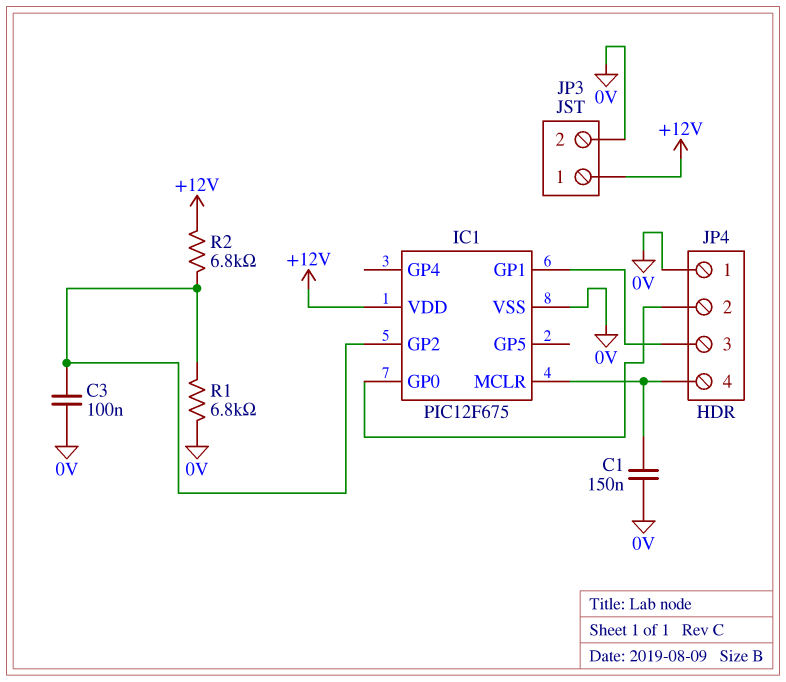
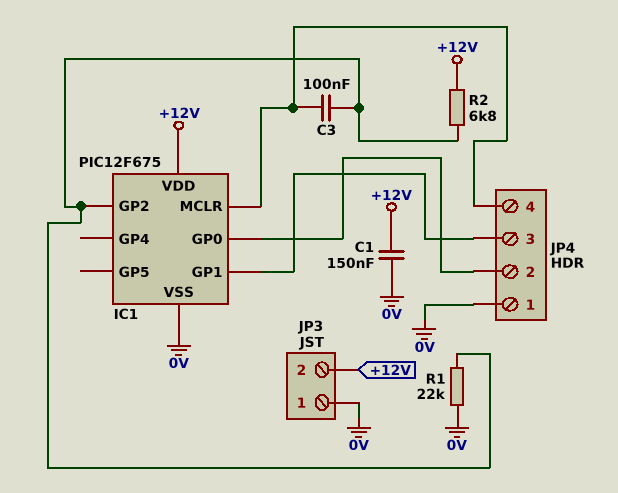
C1: 150nF (0V, IC1/MCLR) -> 150nF (+12V, 0V)
C3: 100nF (0V, IC1/GP2) -> 100nF (IC1/GP2, IC1/MCLR)
JP3 pin 1: +12V -> 0V
JP3 pin 2: 0V -> +12V
R1: 6.8k (0V, IC1/GP2) -> 22k (0V, IC1/GP2)

